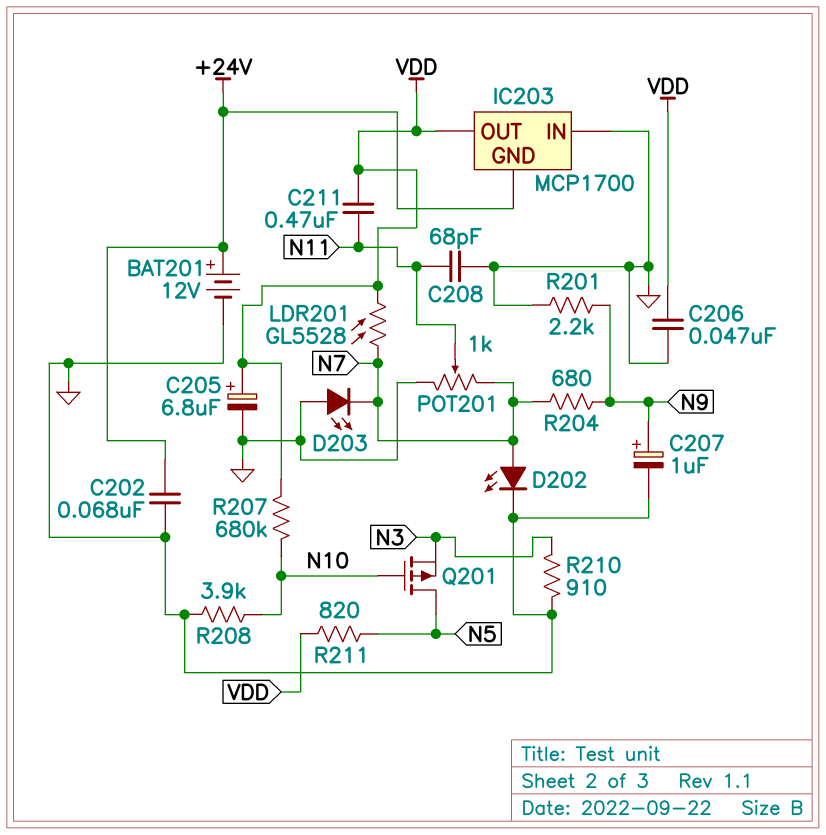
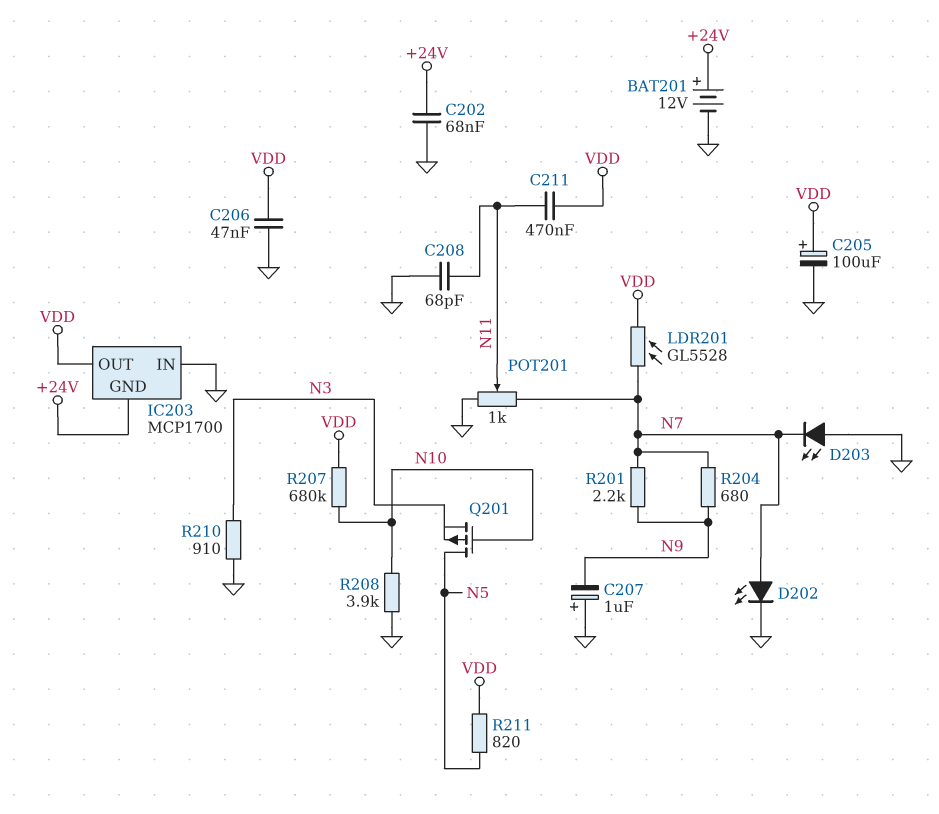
C205: 6.8uF (plus VDD, minus GND) -> 100uF (plus VDD, minus GND)
C207: 1uF (plus N9, minus GND) -> 1uF (plus GND, minus N9)
R201: 2.2k (GND, N9) -> 2.2k (N7, N9)

